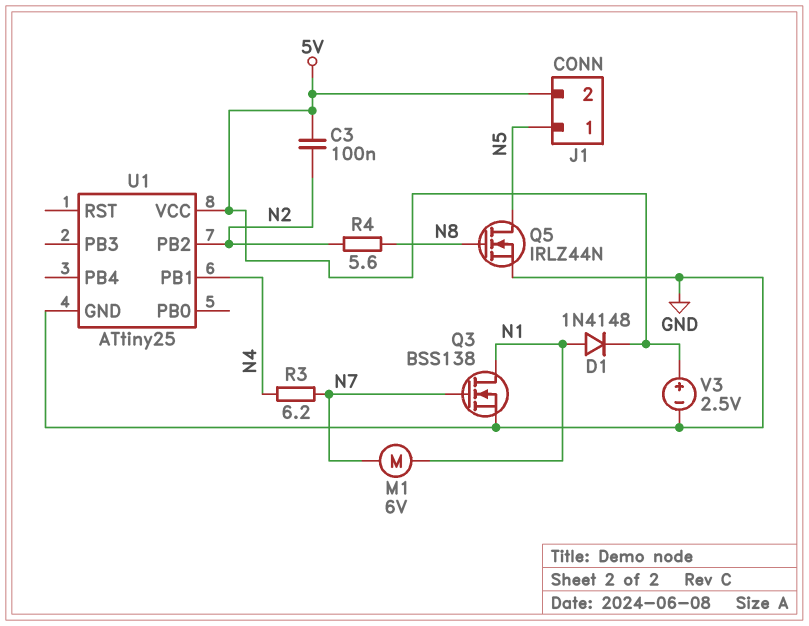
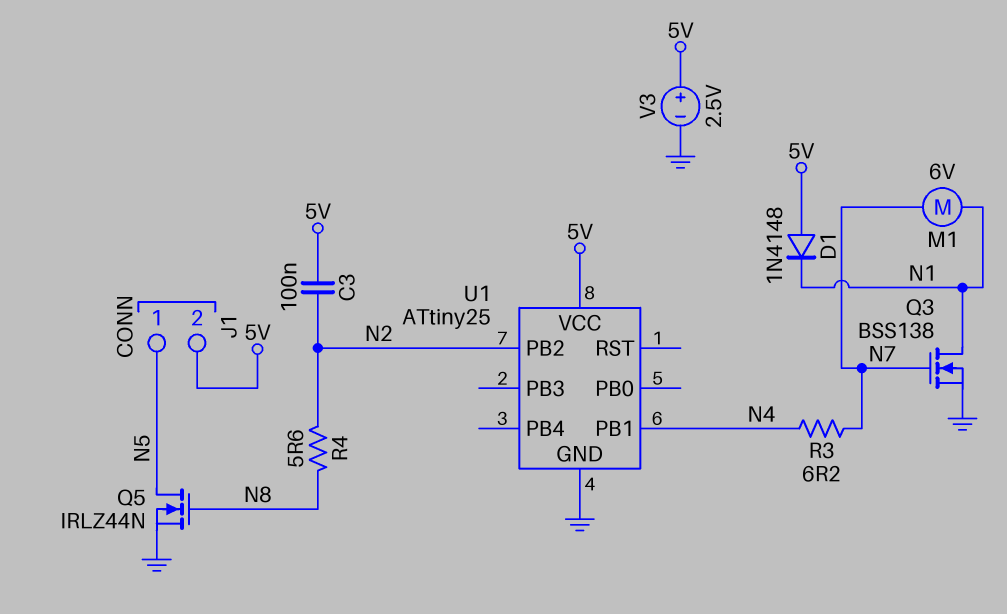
D1: diode 1N4148 (A N1, K 5V) -> diode 1N4148 (A 5V, K N1)

